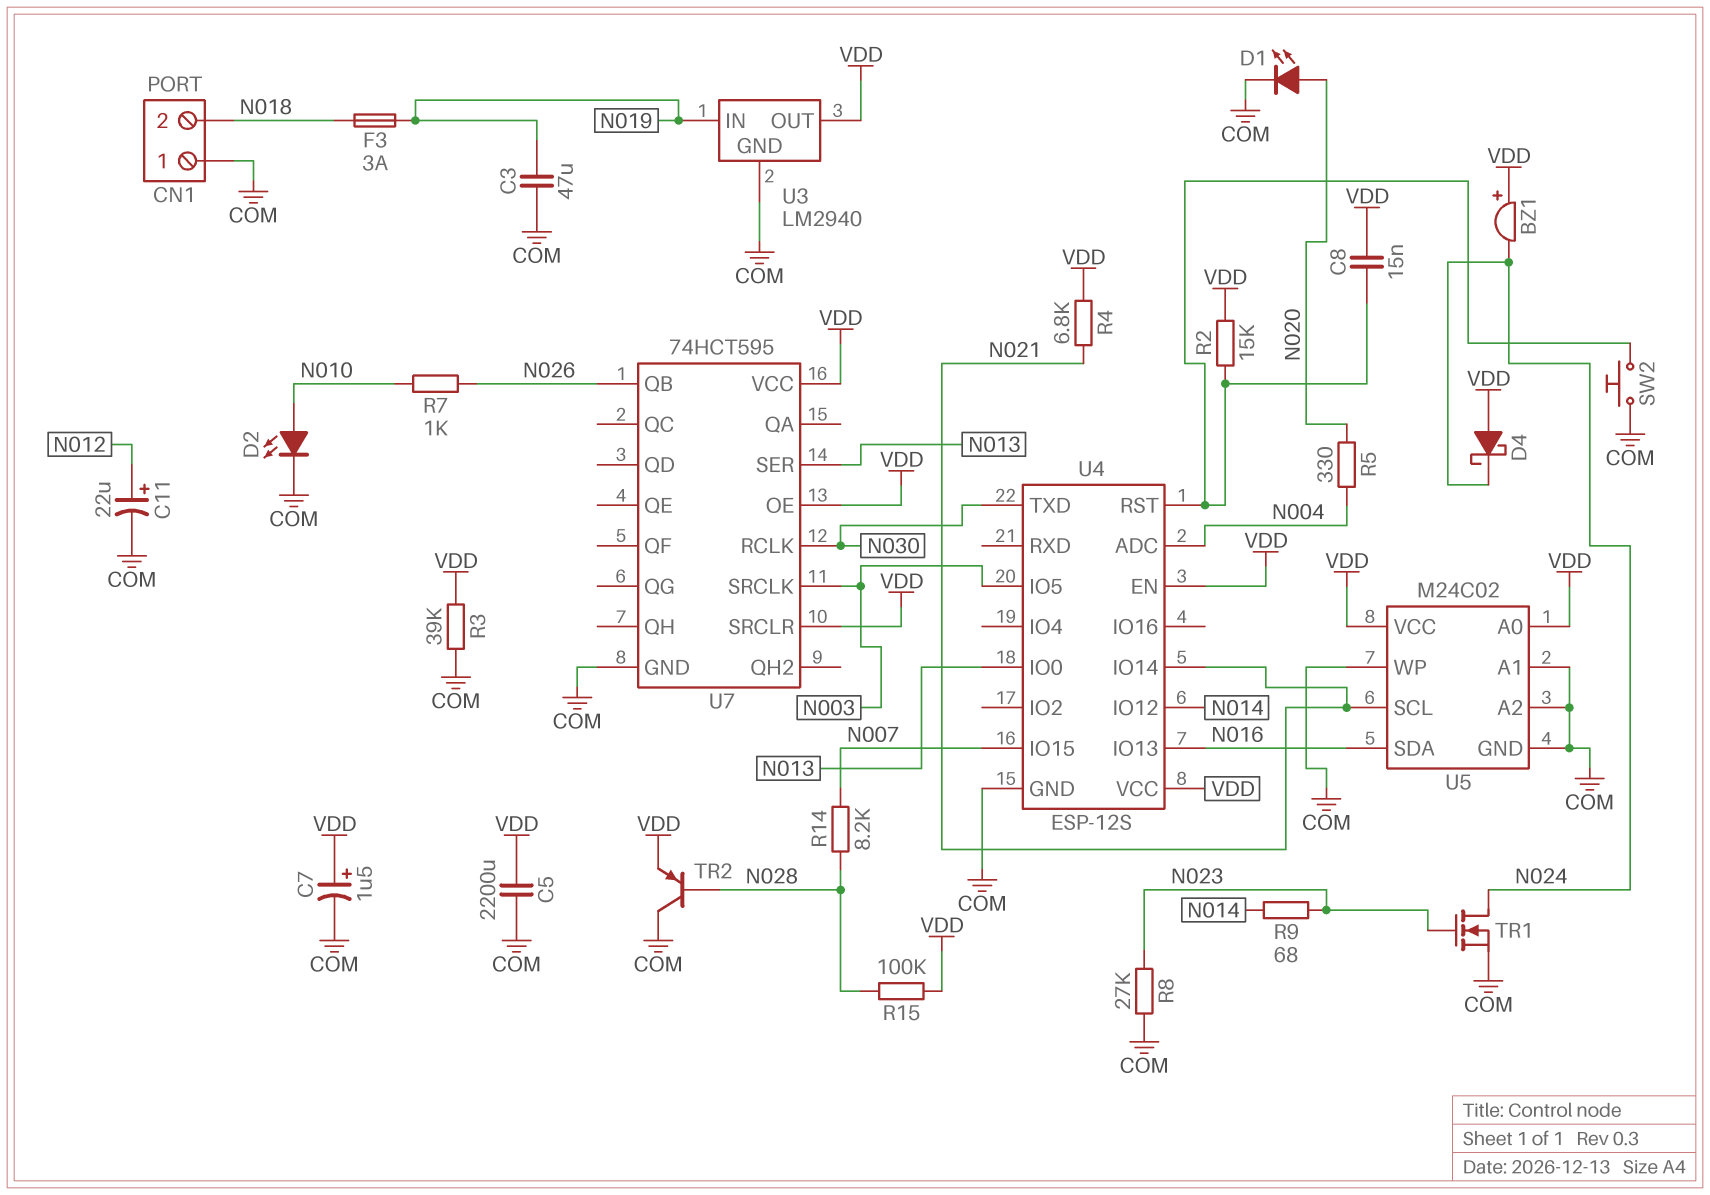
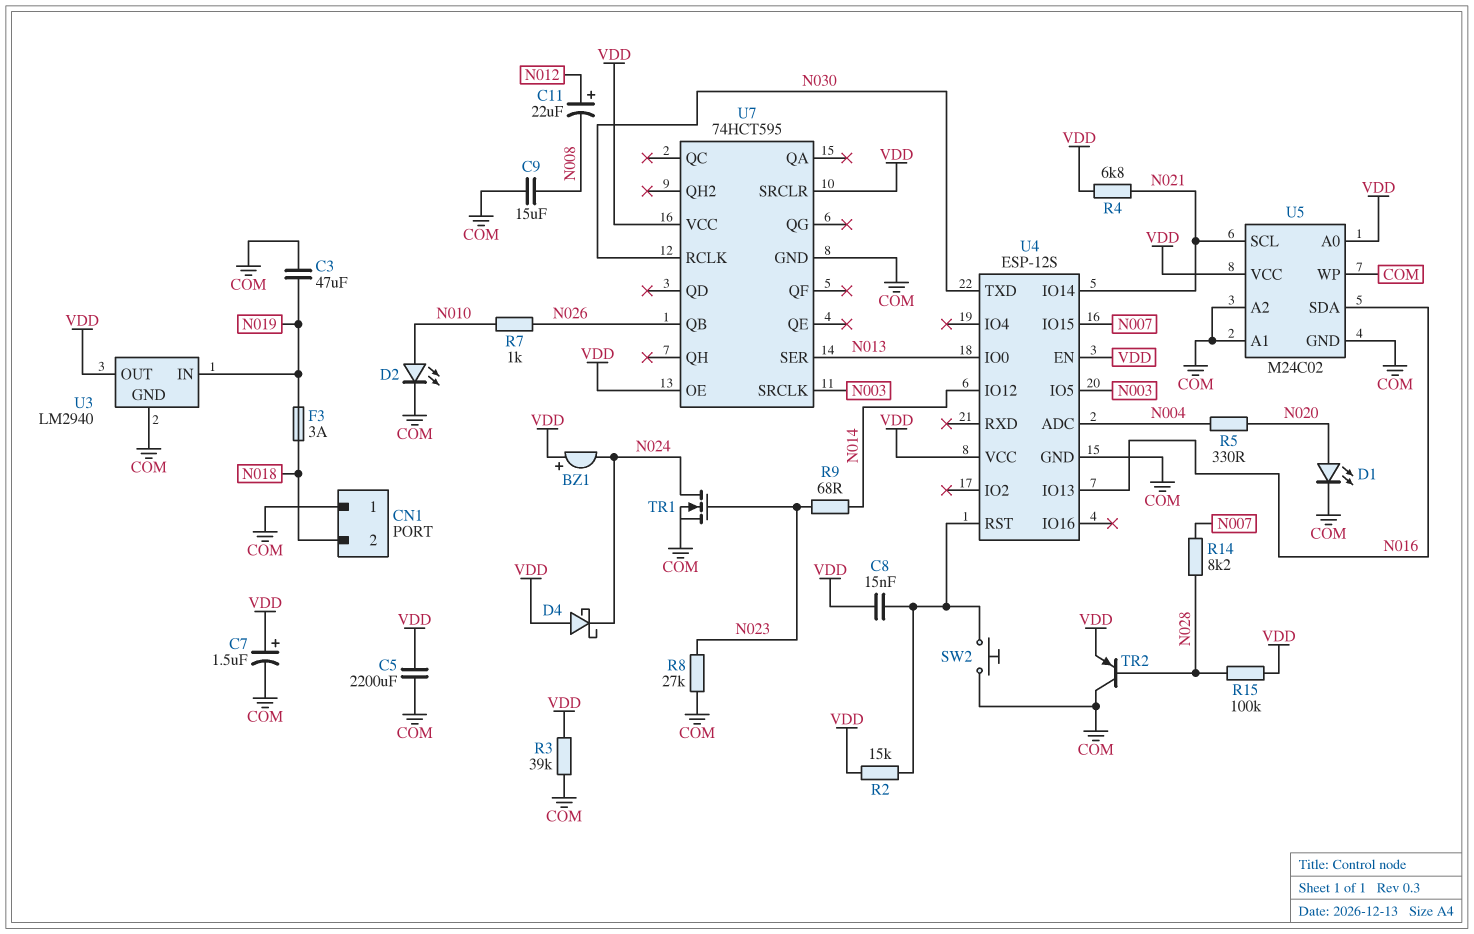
C9: none -> 15uF (COM, N008)
C11: 22uF (plus N012, minus COM) -> 22uF (plus N012, minus N008)

